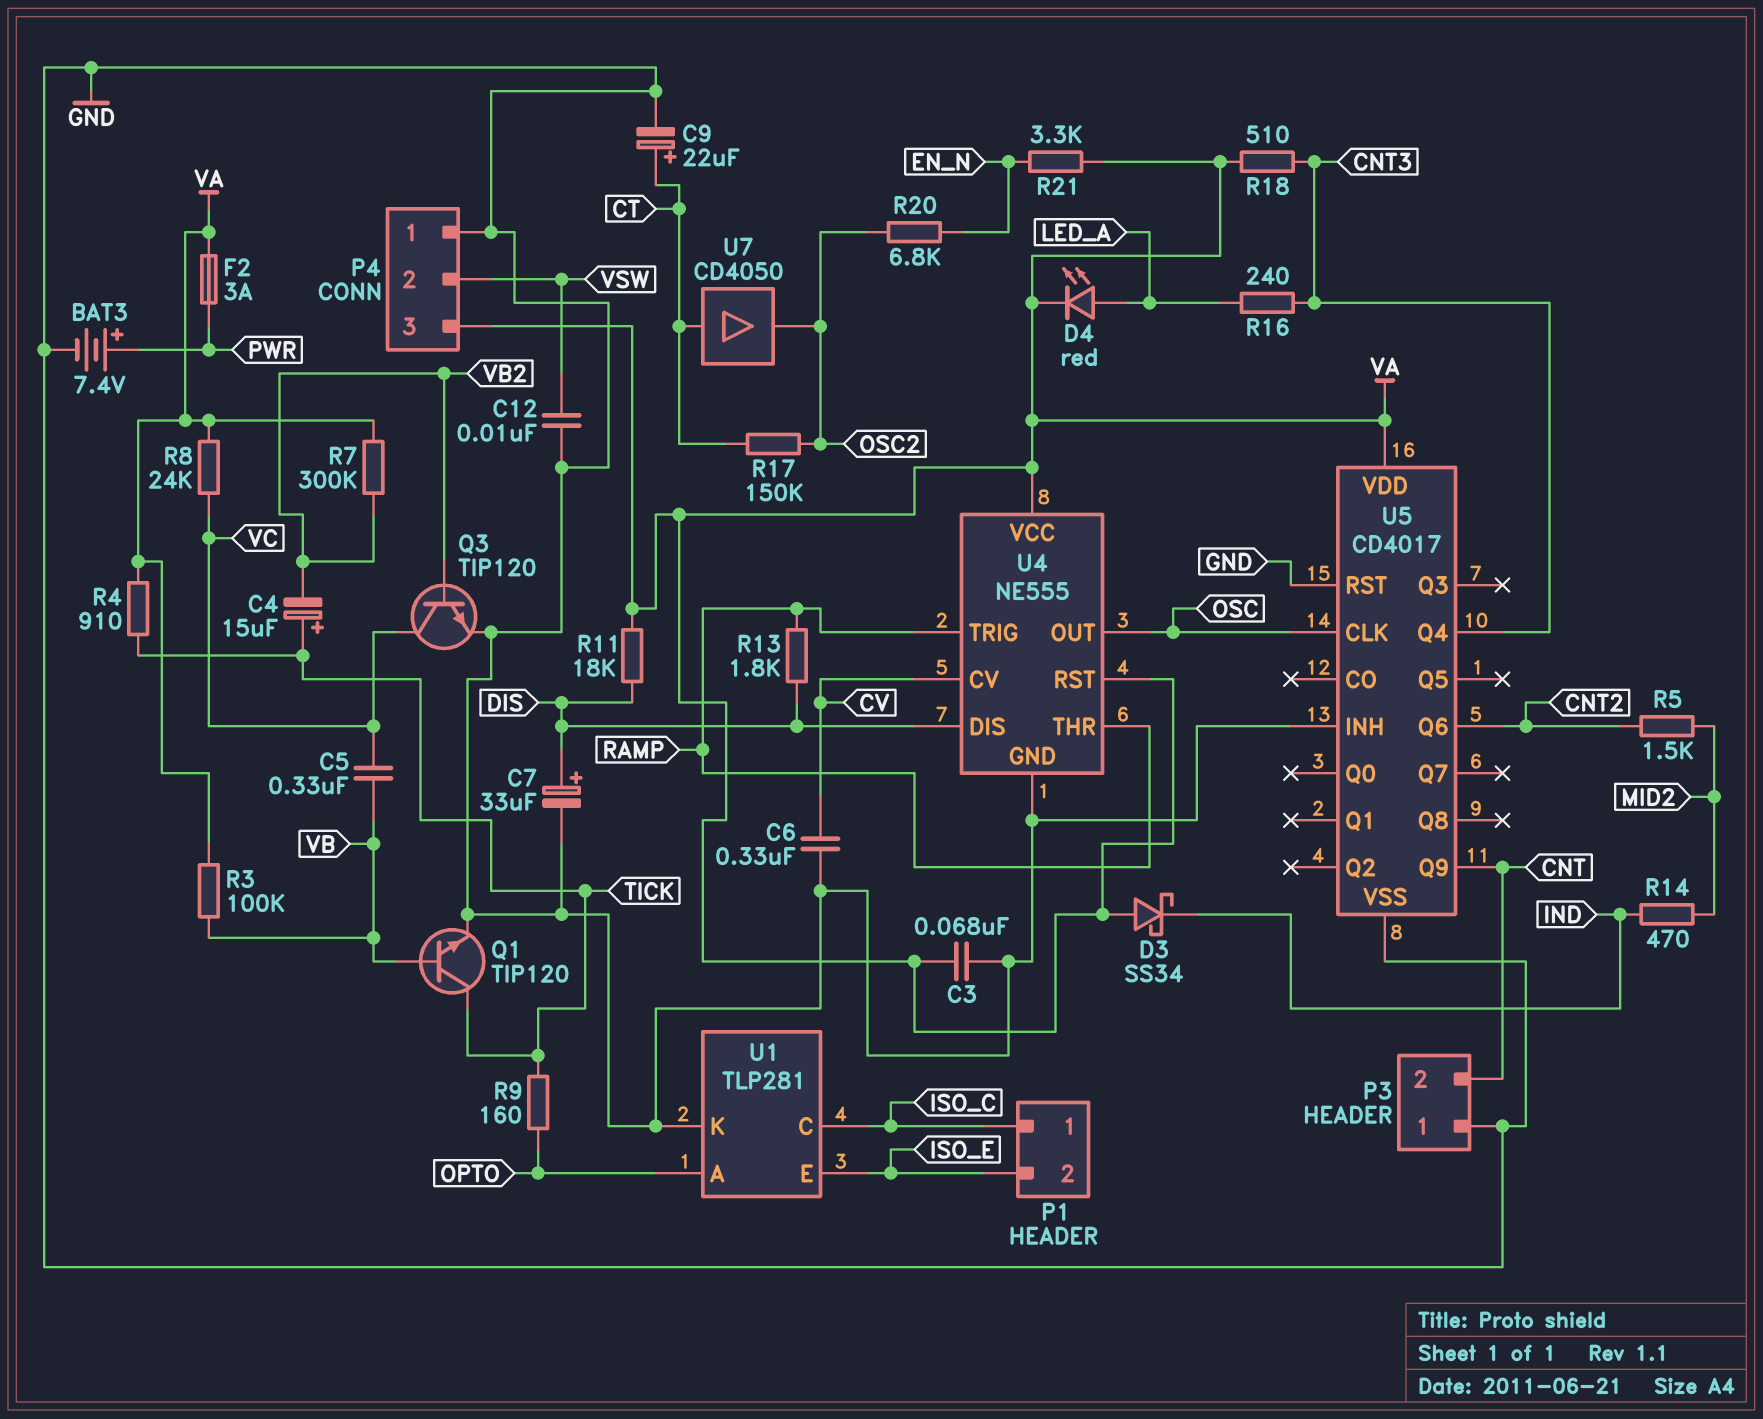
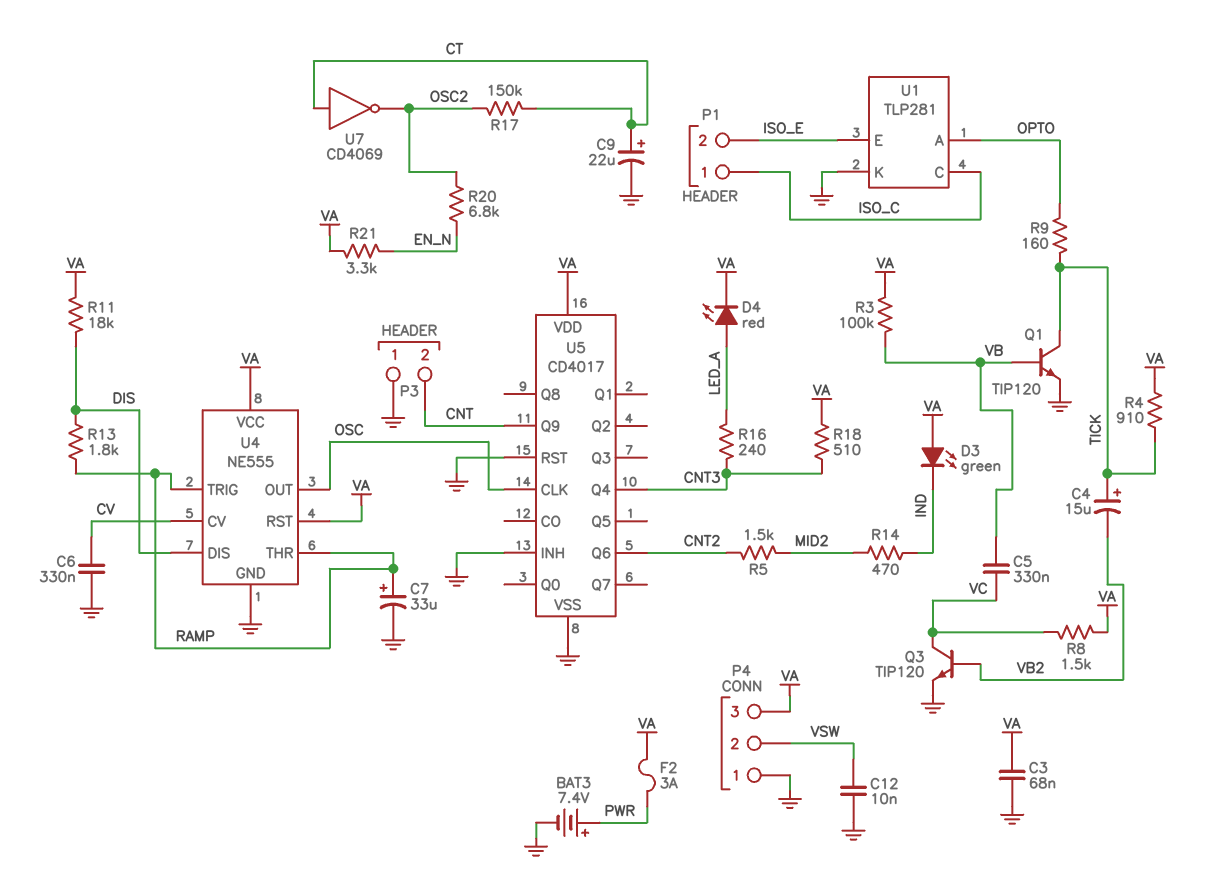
C7: 33uF (plus DIS, minus GND) -> 33uF (plus RAMP, minus GND)
D3: schottky SS34 (A VA, K IND) -> LED green (A VA, K IND)
R7: 300k (VA, VB2) -> none
R8: 24k (VA, VC) -> 1.5k (VA, VC)
U7: buffer CD4050 (in CT, out OSC2) -> NOT CD4069 (in CT, out OSC2)

